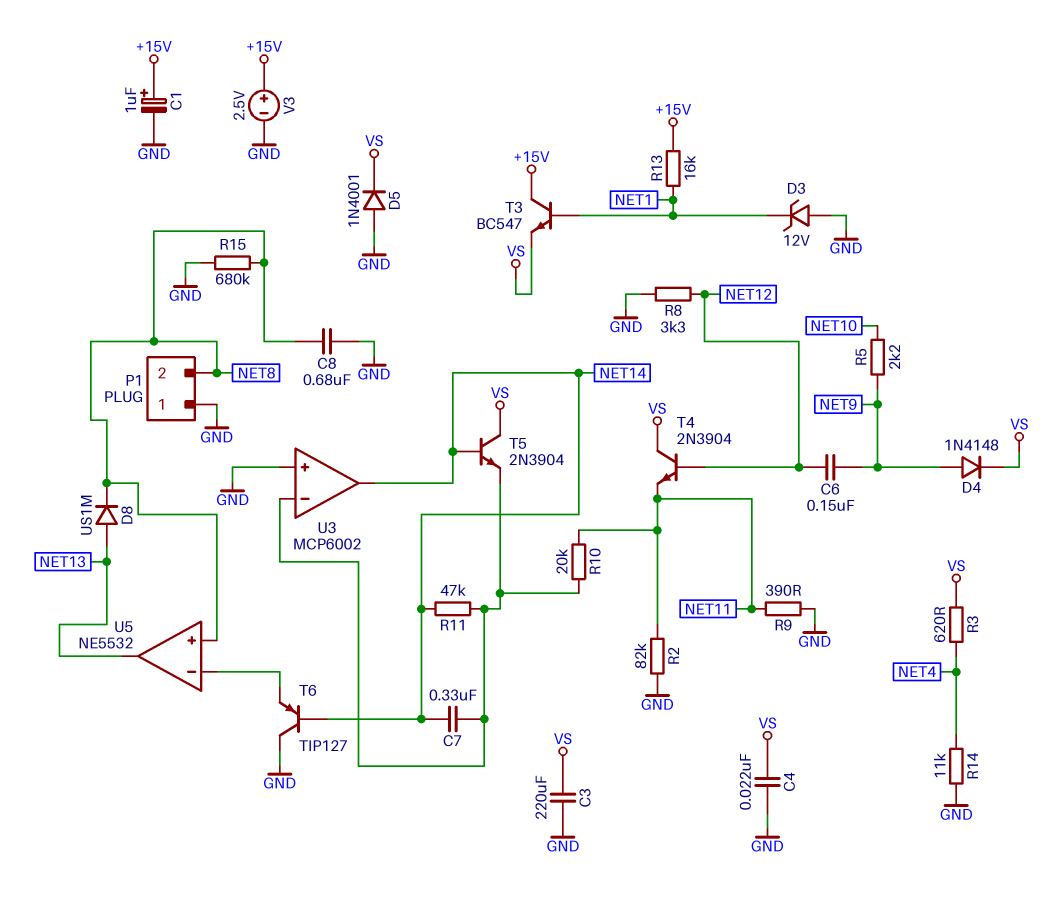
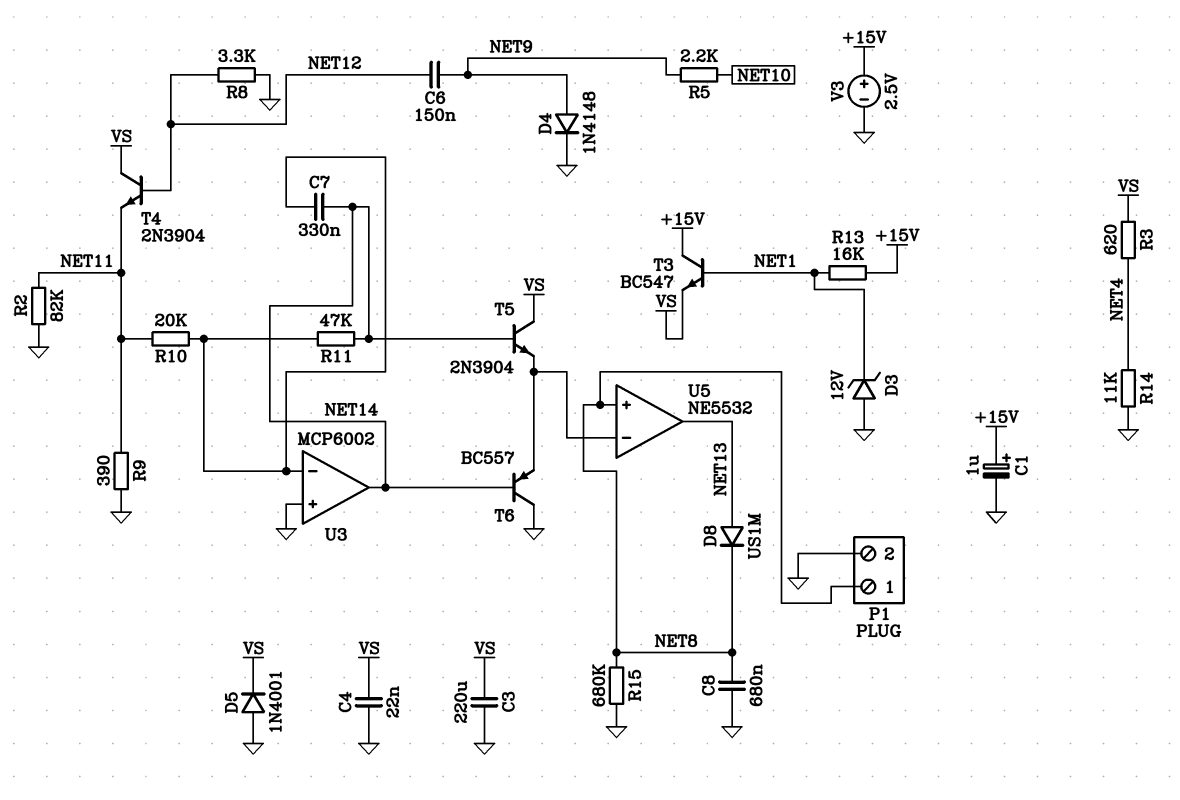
D4: diode 1N4148 (A NET9, K VS) -> diode 1N4148 (A NET9, K GND)
P1 pin 1: GND -> NET8
P1 pin 2: NET8 -> GND
T5: NPN 2N3904 (B NET14, C VS, E U3/in-) -> NPN 2N3904 (B NET14, C VS, E U5/in-)
T6: PNP TIP127 (B NET14, C GND, E U5/in-) -> PNP BC557 (B NET14, C GND, E U5/in-)

